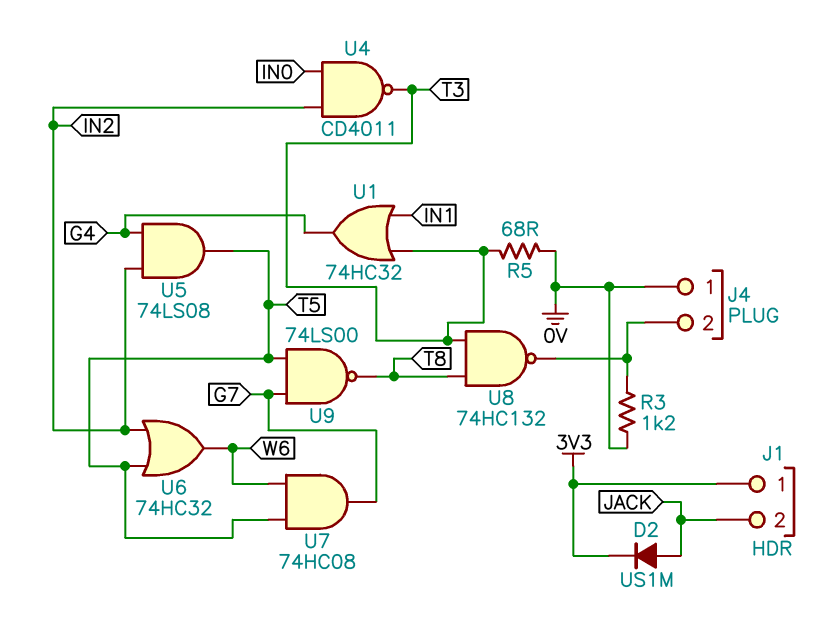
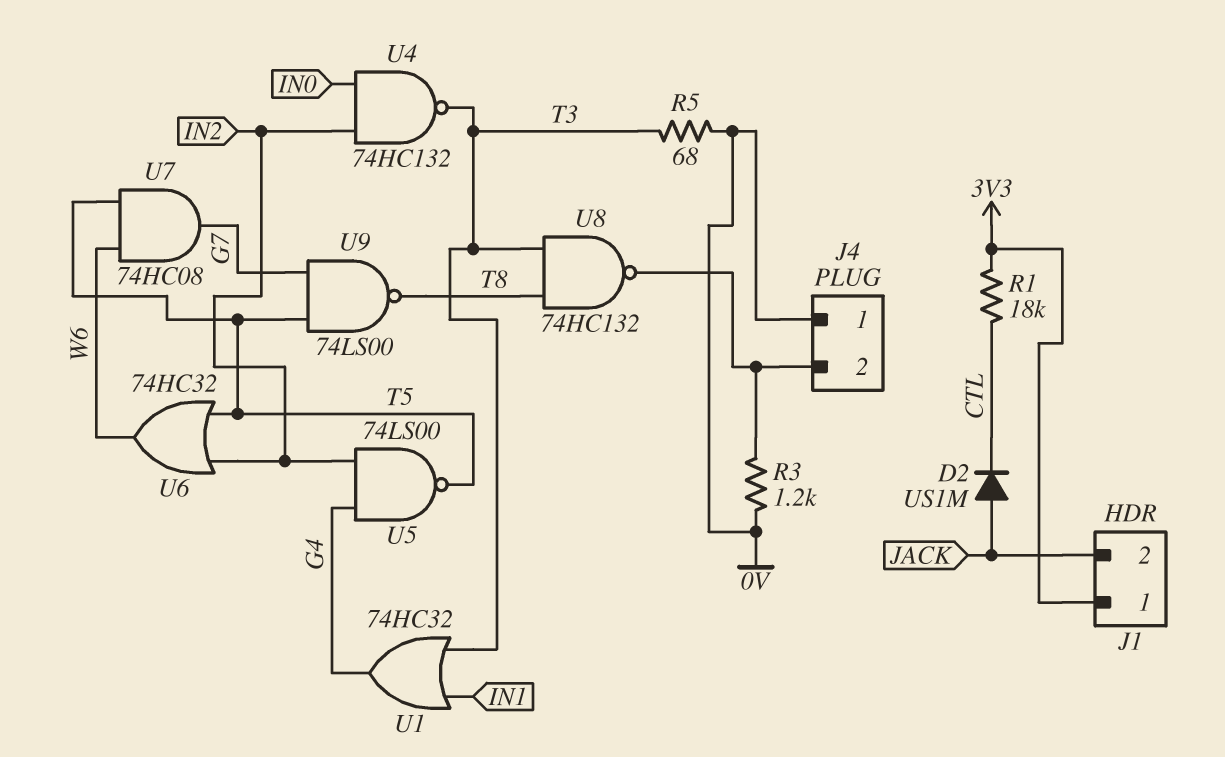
D2: diode US1M (A JACK, K 3V3) -> diode US1M (A JACK, K CTL)
R1: none -> 18k (3V3, CTL)
U4: NAND CD4011 (in IN0, in IN2, out T3) -> NAND 74HC132 (in IN0, in IN2, out T3)
U5: AND 74LS08 (in G4, in IN2, out T5) -> NAND 74LS00 (in G4, in IN2, out T5)

